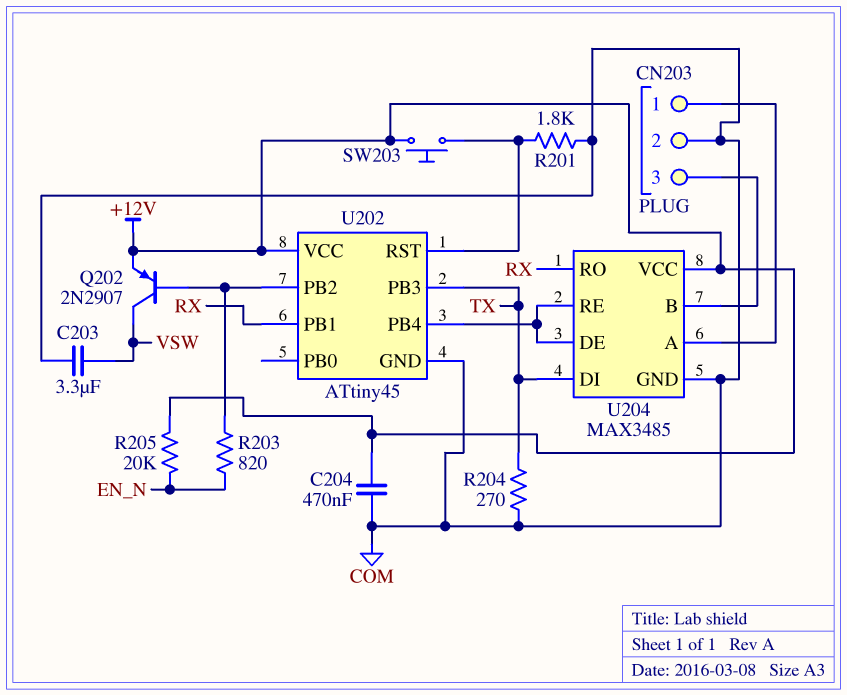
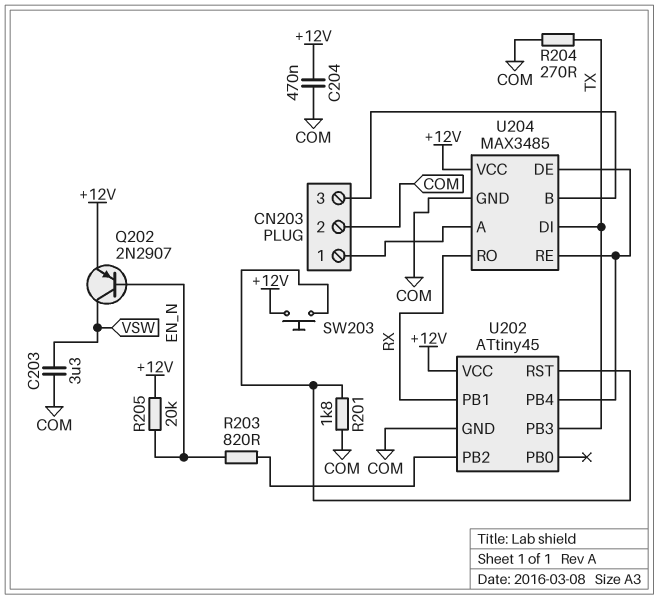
Q202: PNP 2N2907 (B U202/PB2, C VSW, E +12V) -> PNP 2N2907 (B EN_N, C VSW, E +12V)

